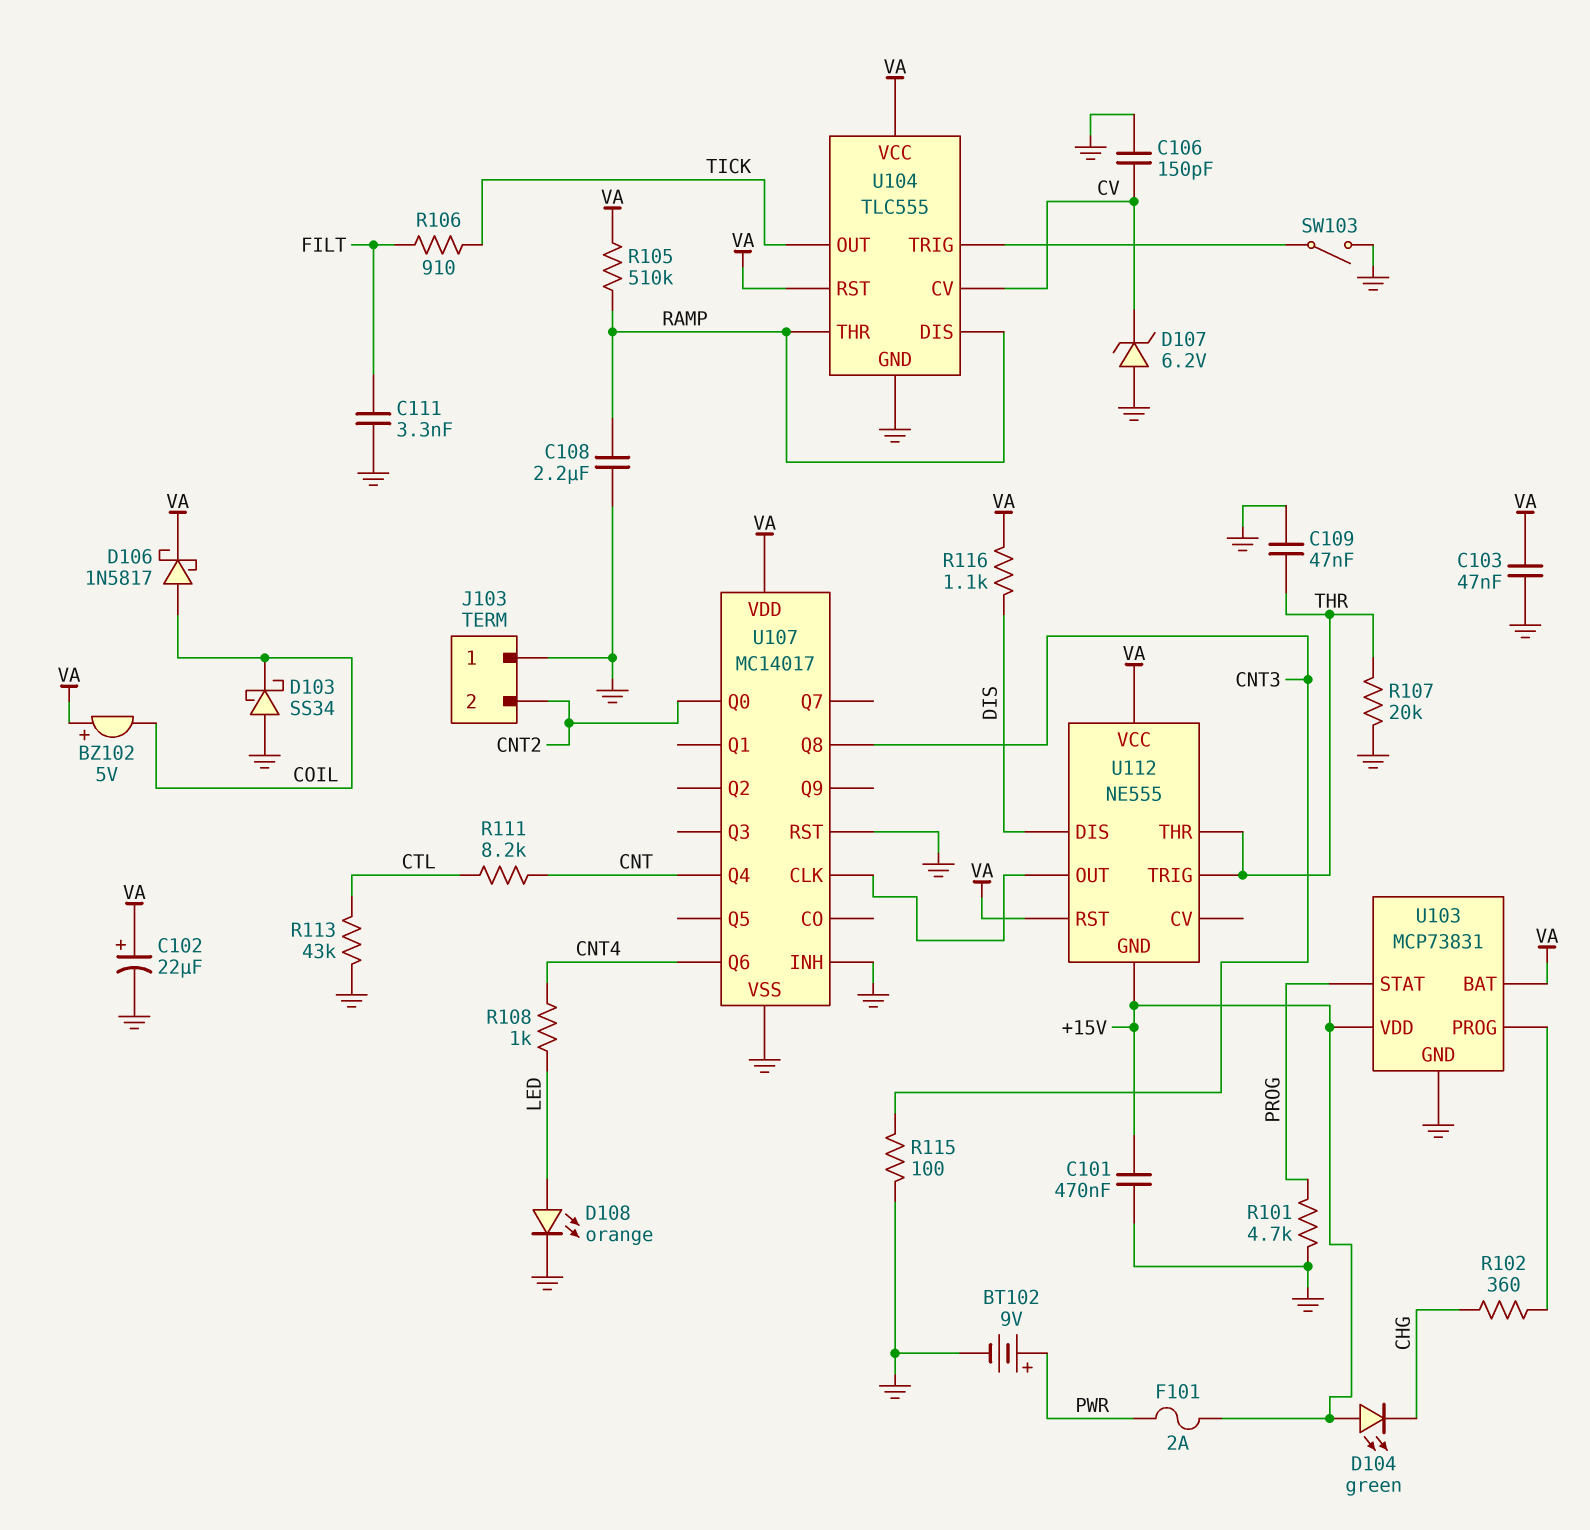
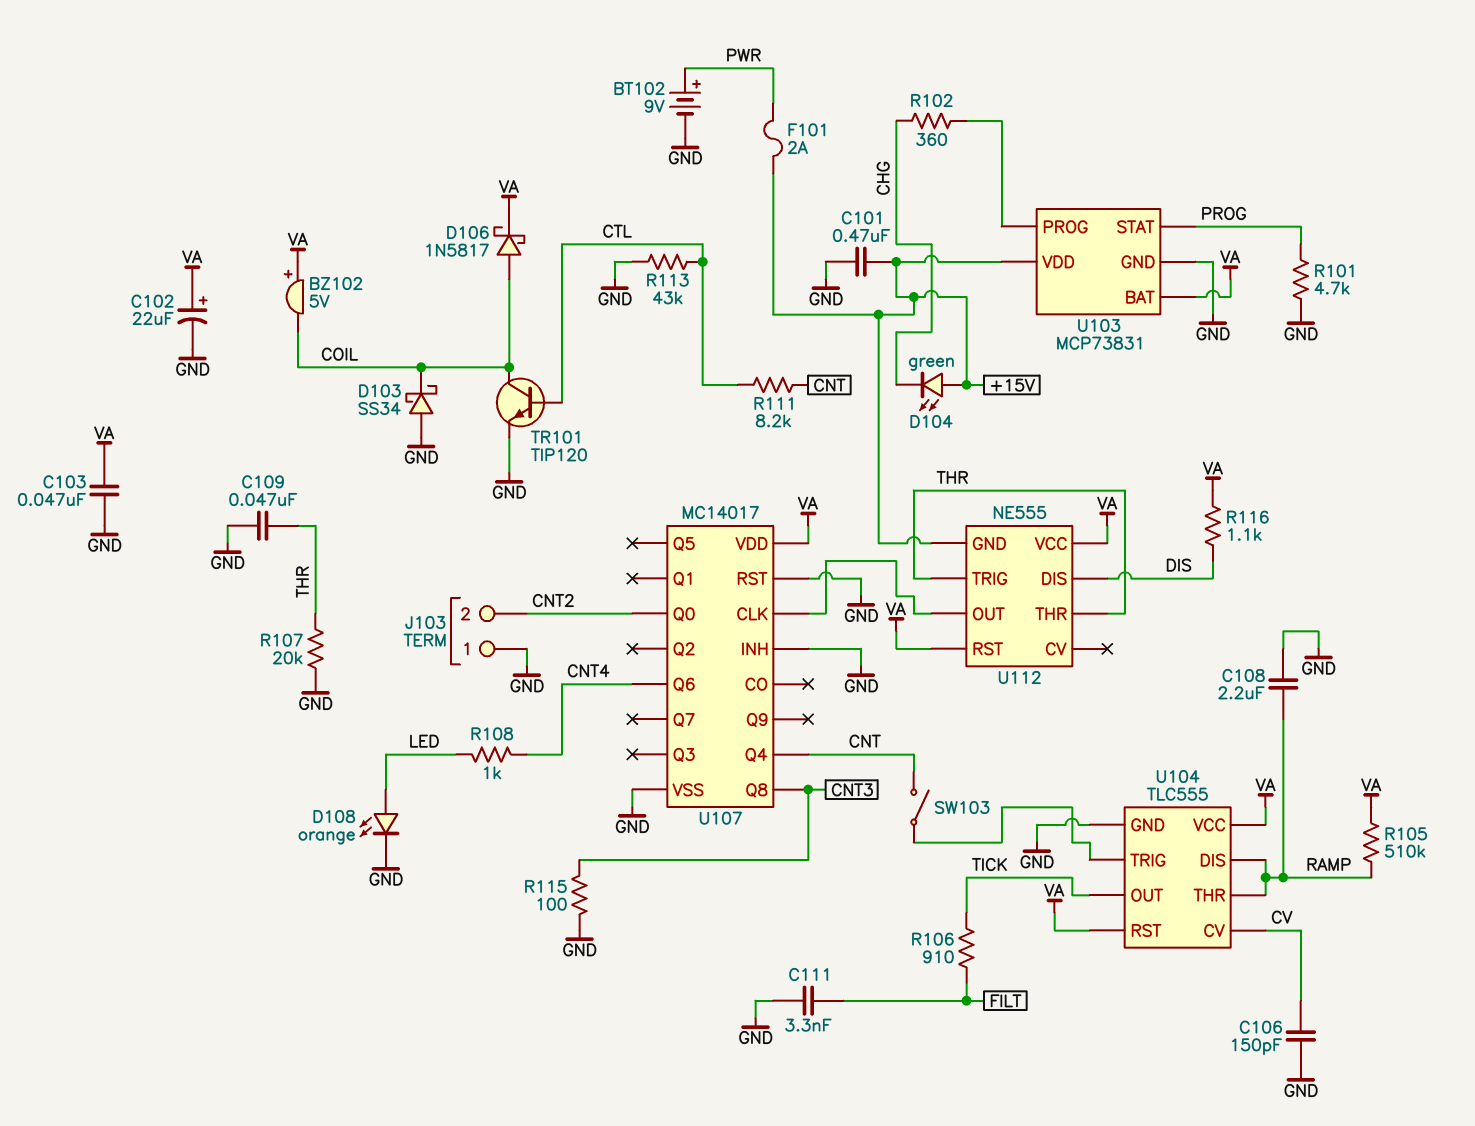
D107: zener 6.2V (A GND, K CV) -> none
SW103: switch (GND, U104/TRIG) -> switch (CNT, U104/TRIG)
TR101: none -> NPN TIP120 (B CTL, C COIL, E GND)

